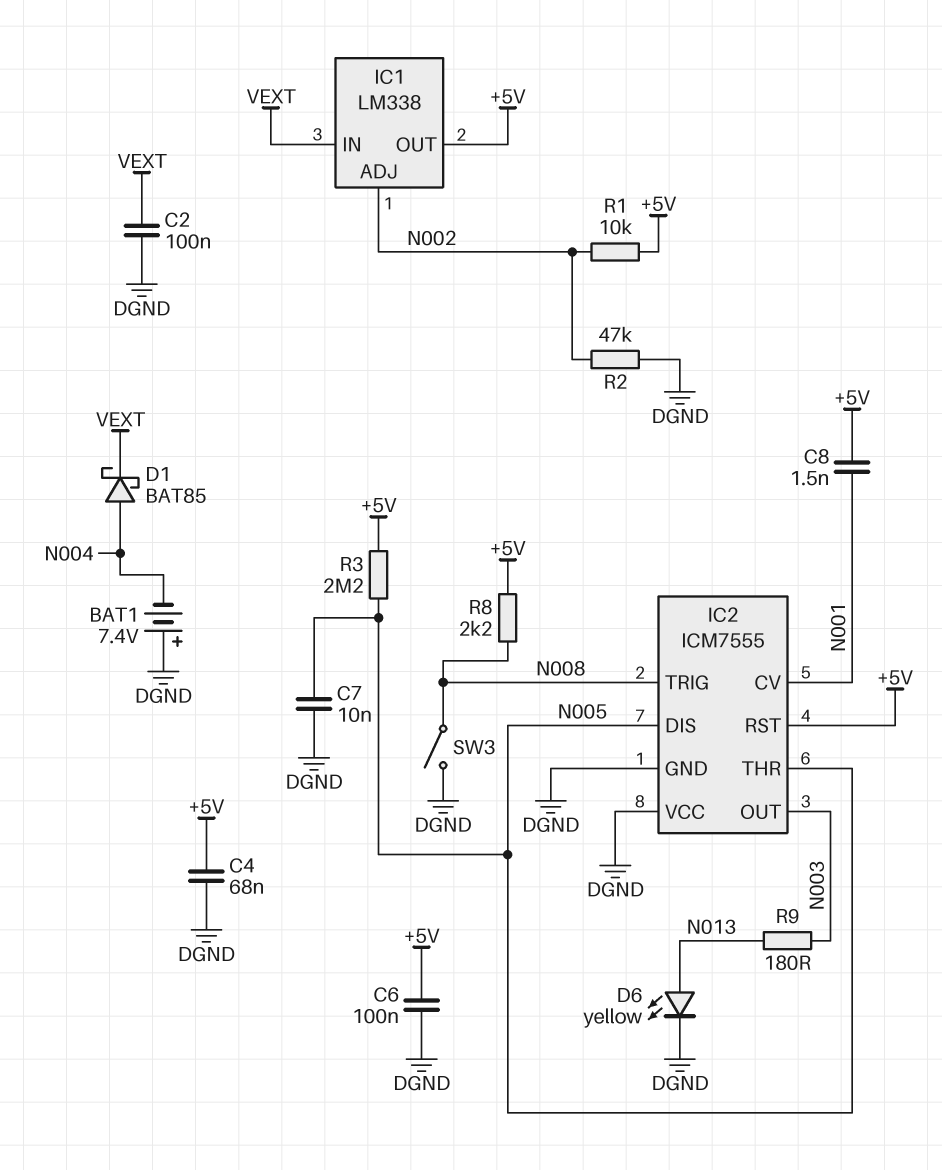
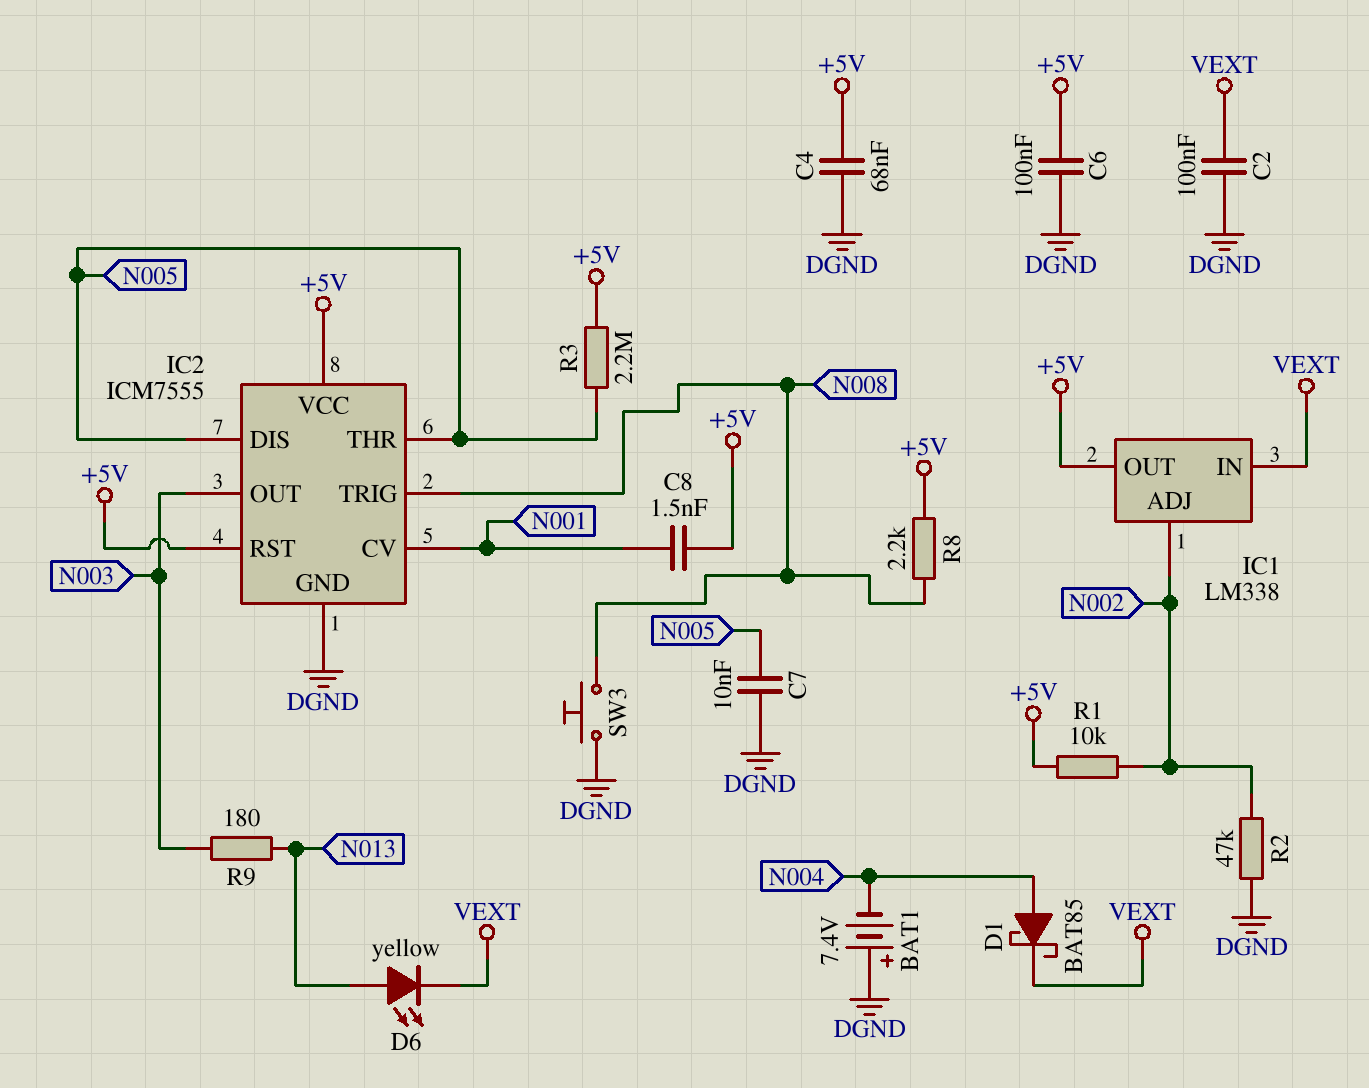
D6: LED yellow (A N013, K DGND) -> LED yellow (A N013, K VEXT)
IC2 pin VCC: DGND -> +5V
SW3: switch (DGND, N008) -> button (DGND, N008)

